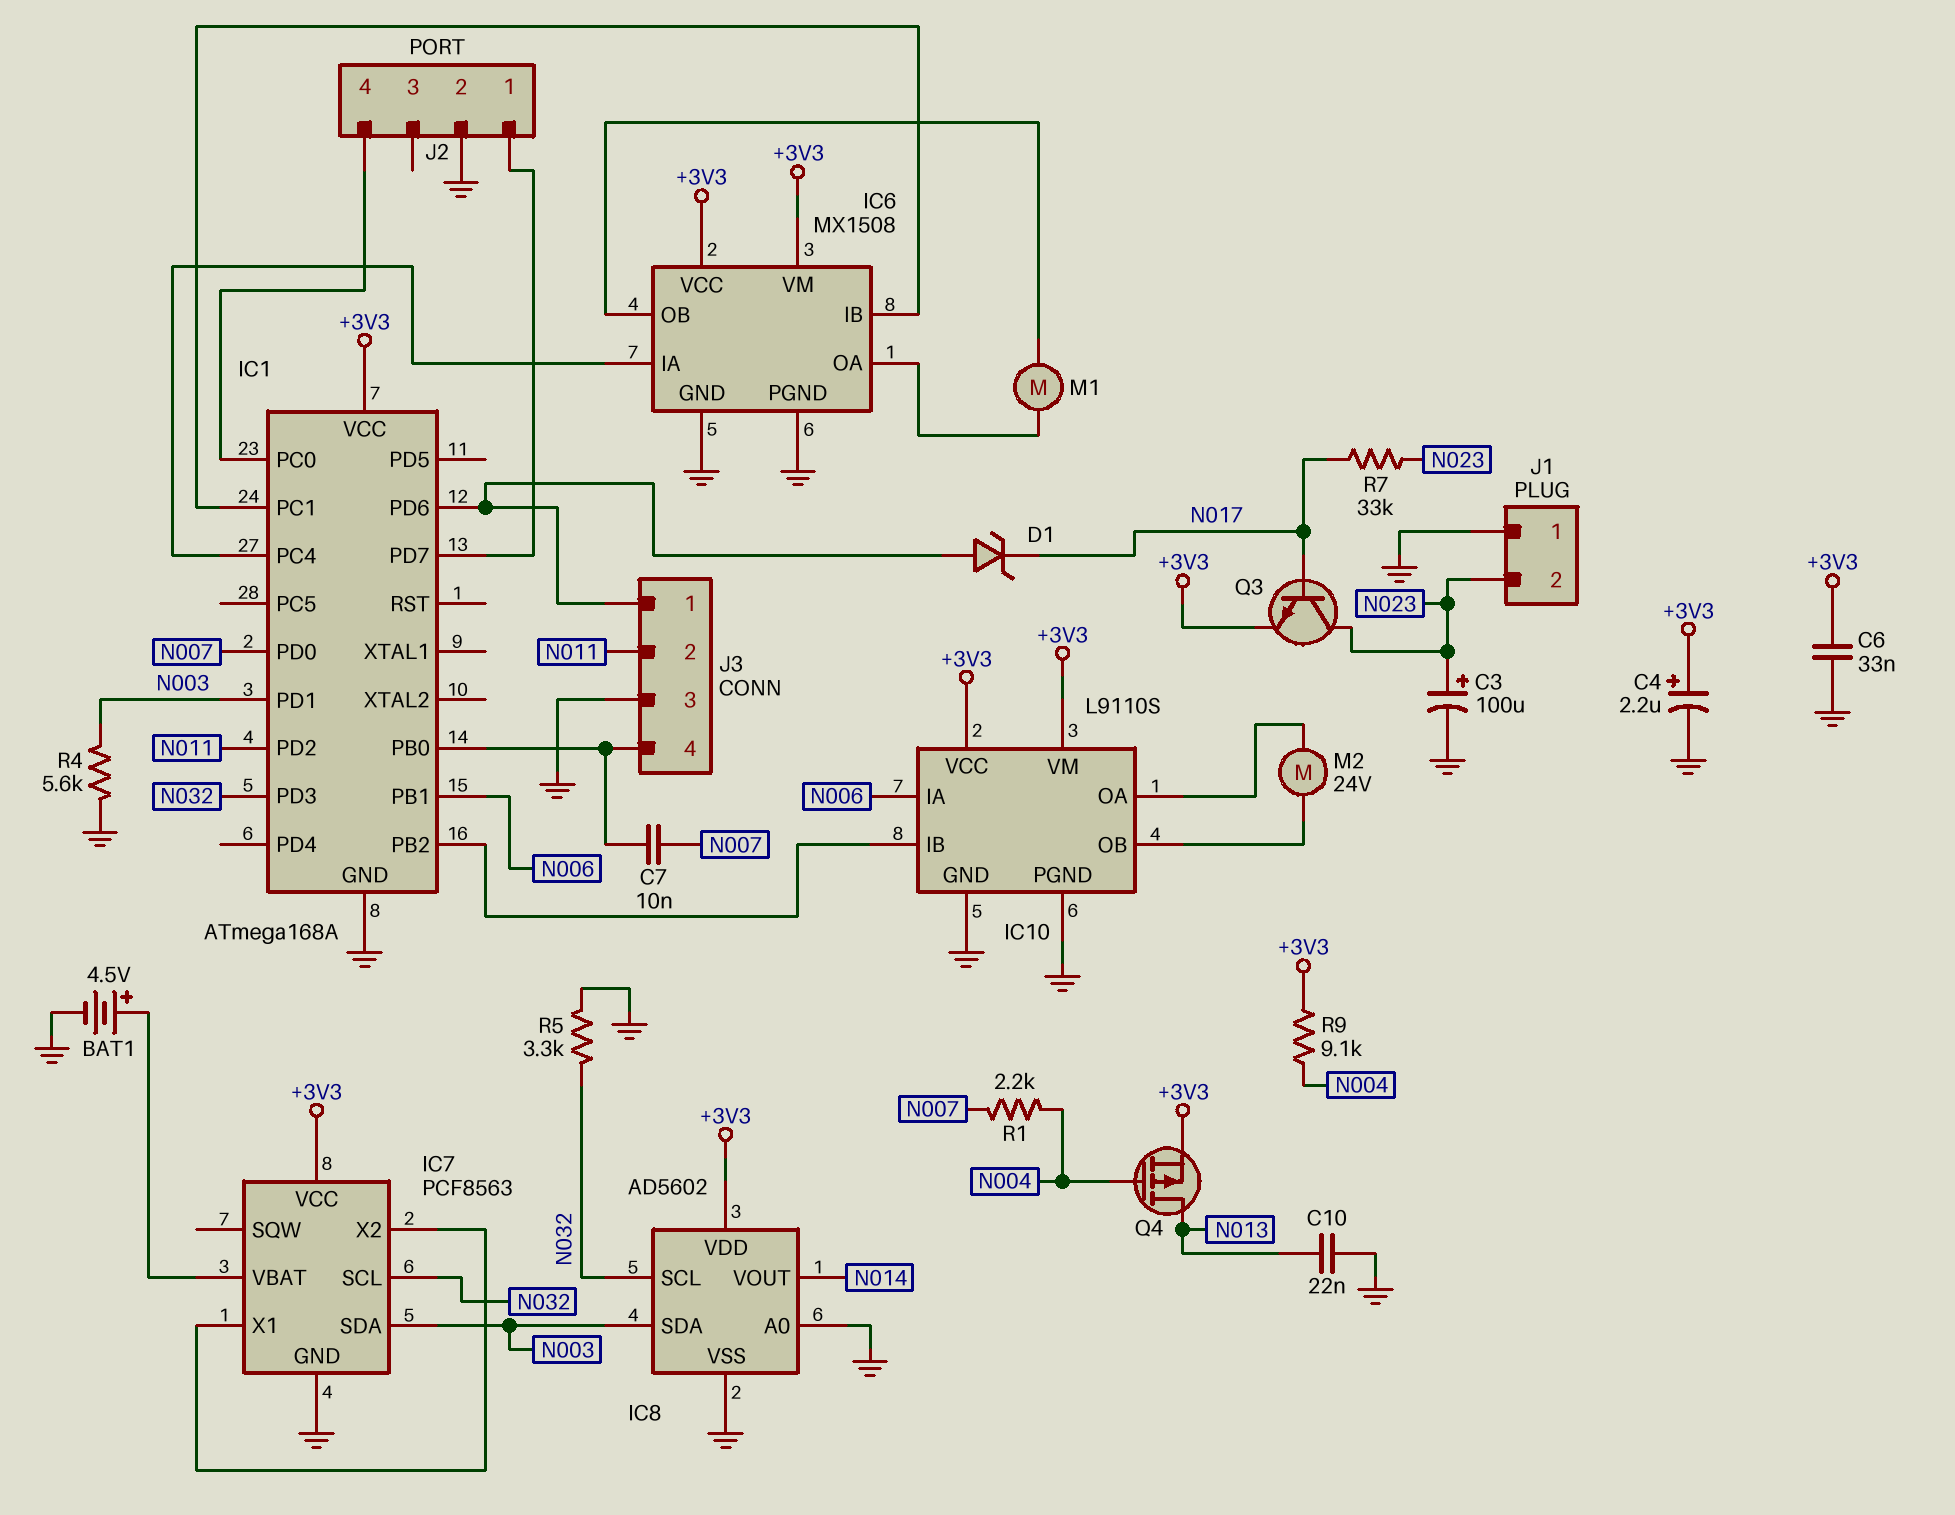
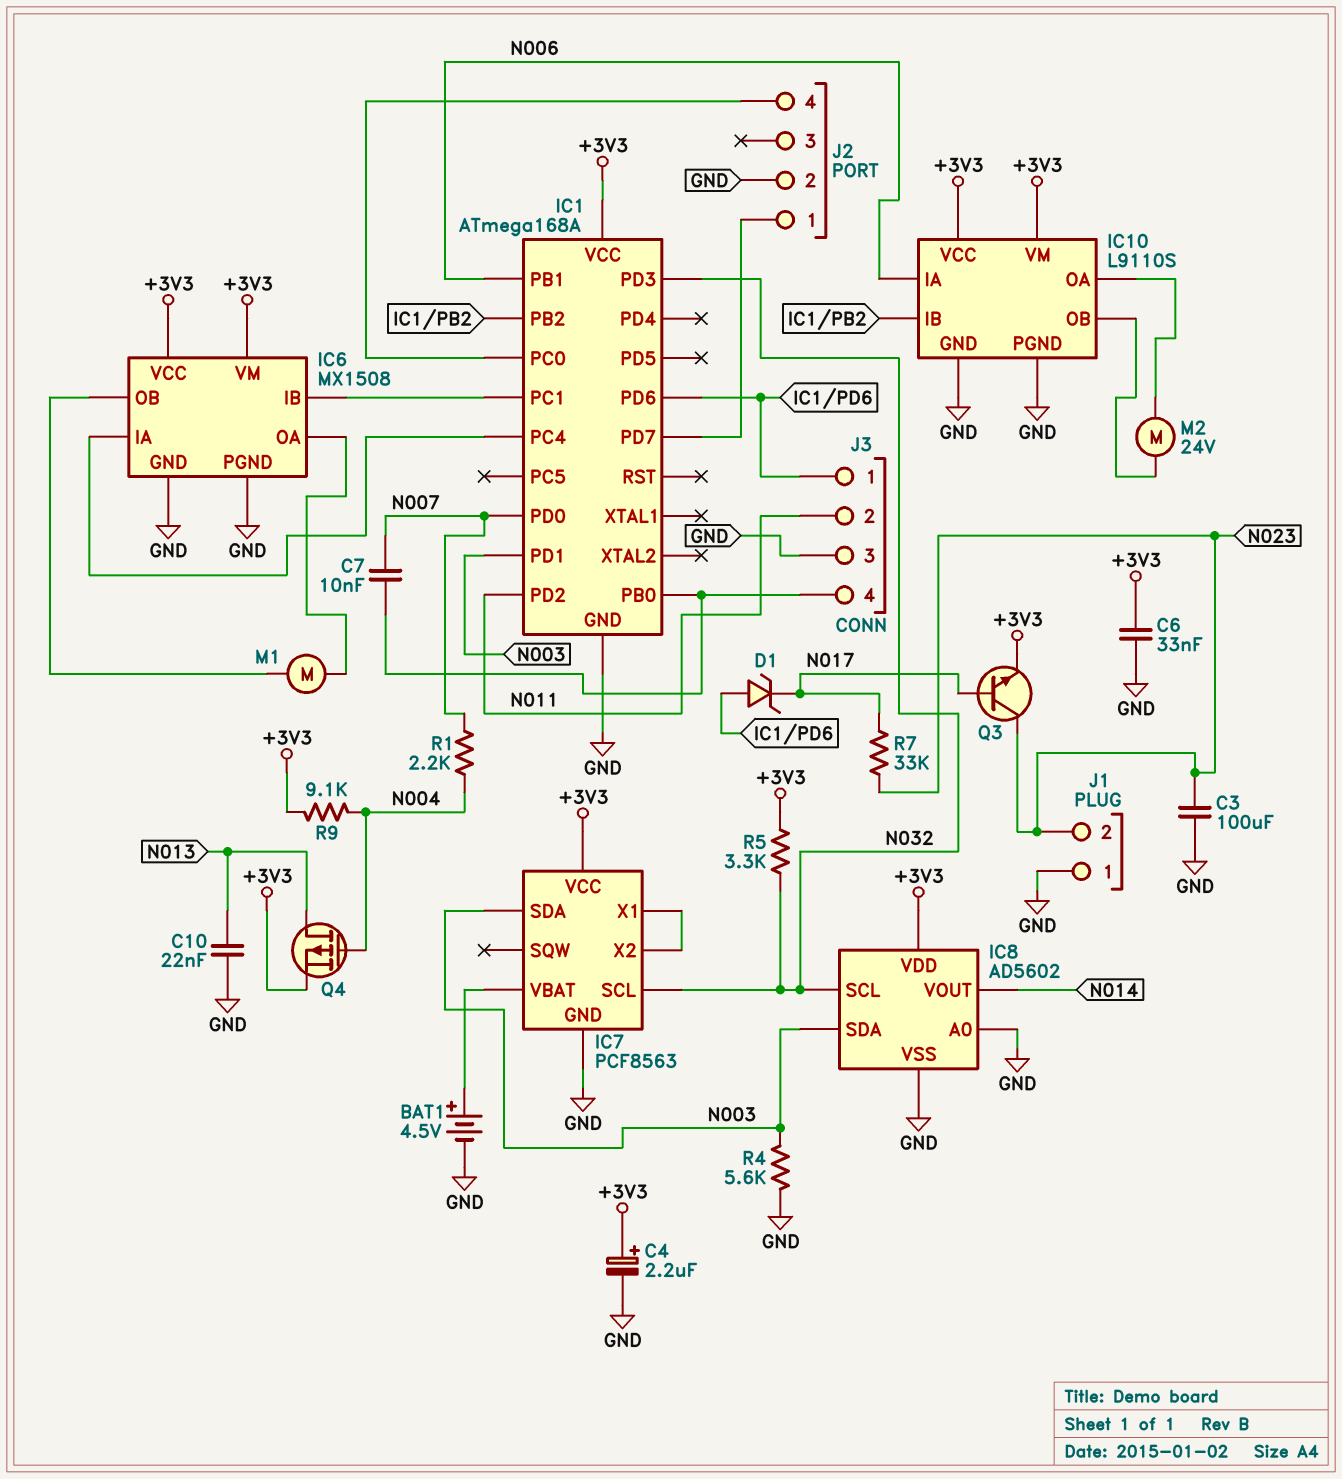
C3: 100uF (plus N023, minus GND) -> 100uF (GND, N023)
R5: 3.3k (GND, N032) -> 3.3k (+3V3, N032)

